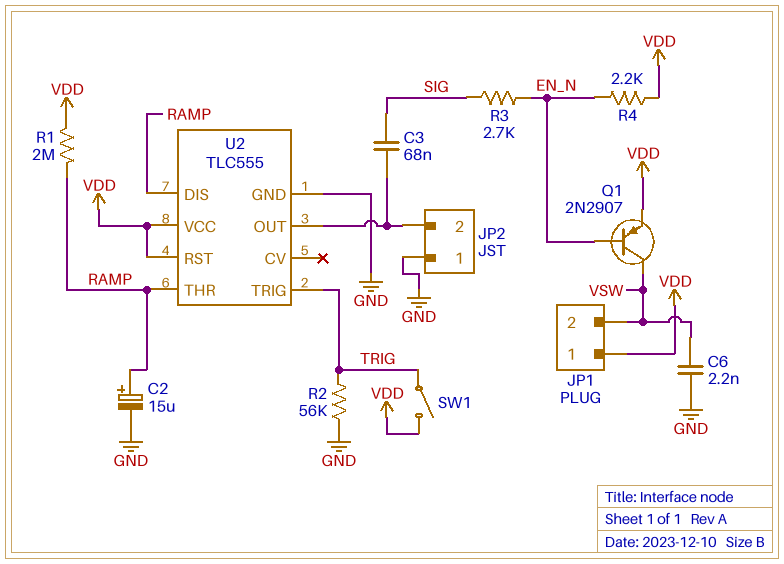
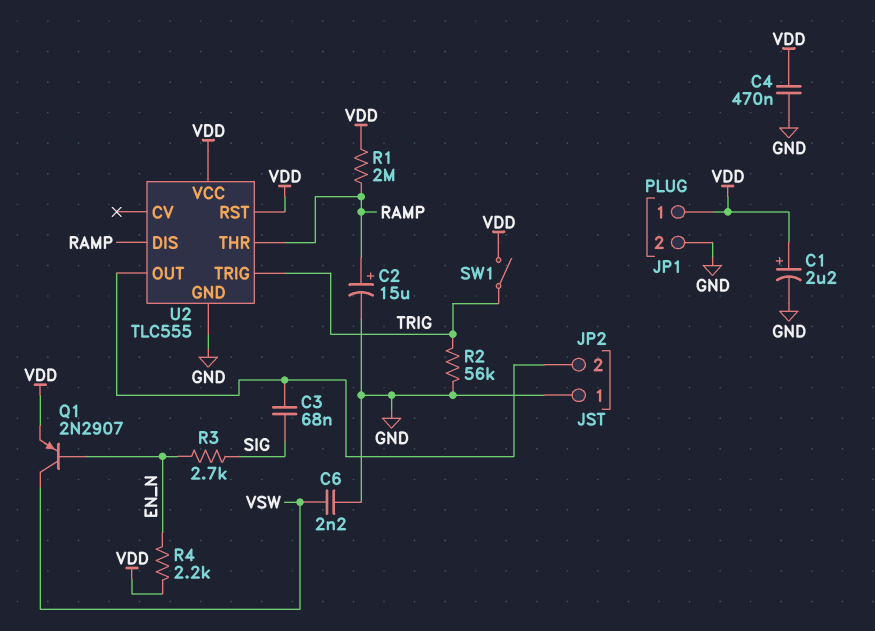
C1: none -> 2.2uF (plus VDD, minus GND)
C4: none -> 470nF (GND, VDD)
JP1 pin 2: VSW -> GND

